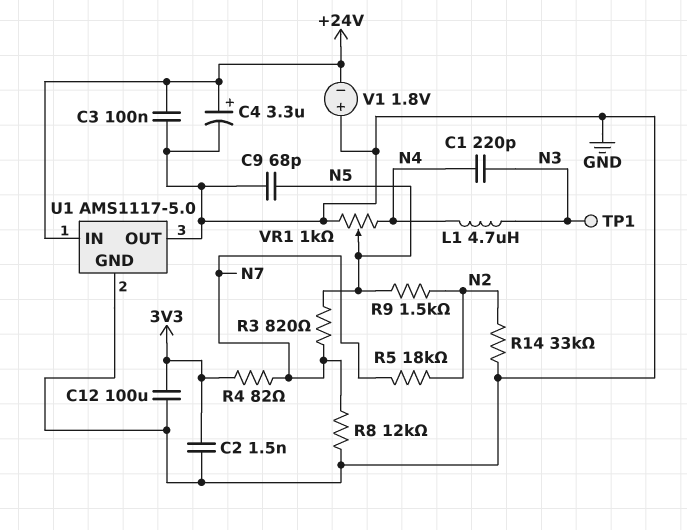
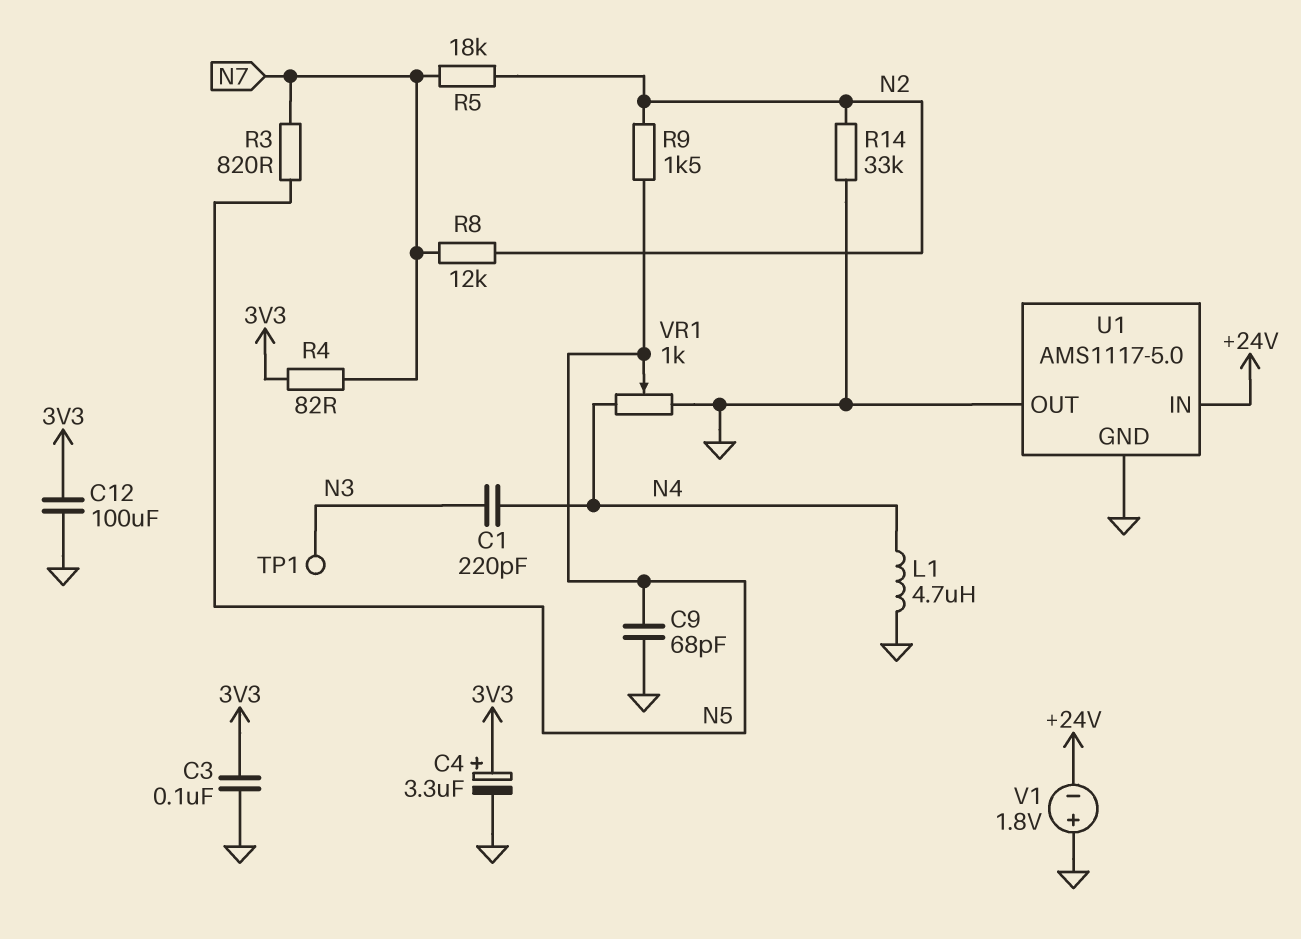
C2: 1.5nF (3V3, GND) -> none
C3: 100nF (+24V, GND) -> 100nF (3V3, GND)
C4: 3.3uF (plus +24V, minus GND) -> 3.3uF (plus 3V3, minus GND)
L1: 4.7uH (N3, N4) -> 4.7uH (GND, N4)
R8: 12k (GND, N7) -> 12k (N2, N7)

